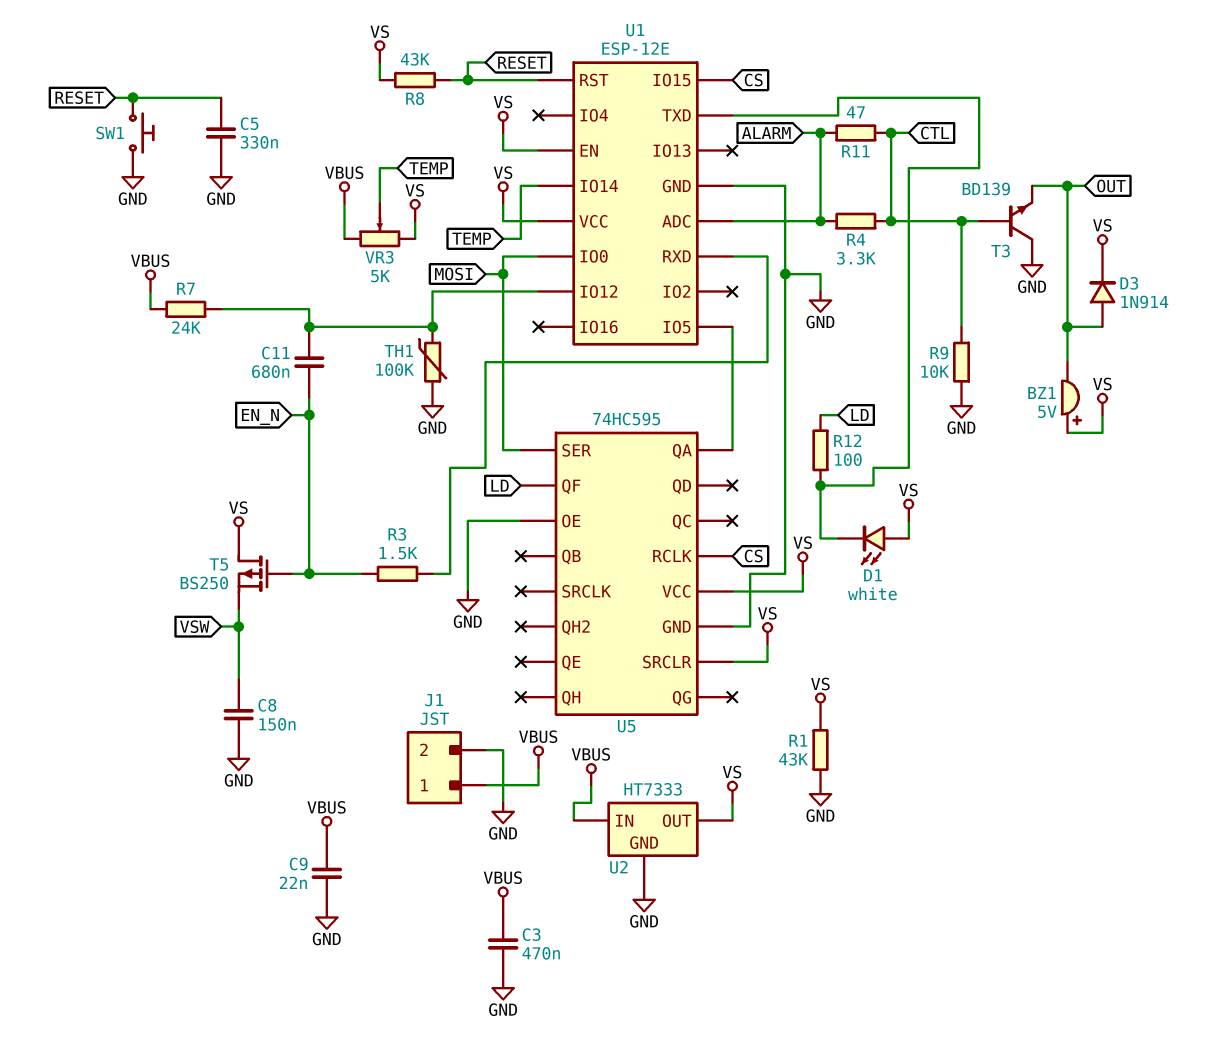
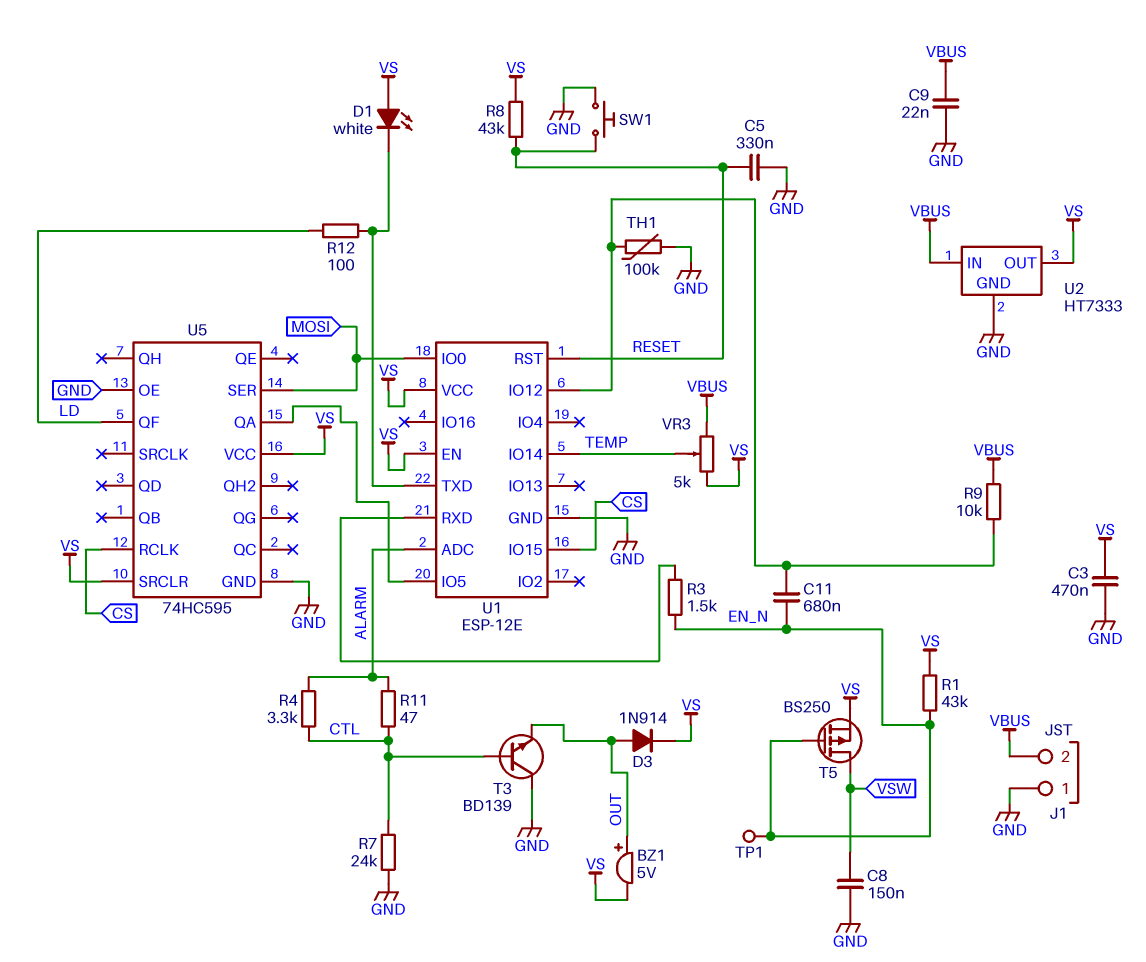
BZ1: buzzer 5V (plus VS, minus OUT) -> buzzer 5V (plus OUT, minus VS)
C3: 470nF (GND, VBUS) -> 470nF (GND, VS)
J1 pin 1: VBUS -> GND
J1 pin 2: GND -> VBUS
R1: 43k (GND, VS) -> 43k (EN_N, VS)
R7: 24k (U1/IO12, VBUS) -> 24k (CTL, GND)
R9: 10k (CTL, GND) -> 10k (U1/IO12, VBUS)
T5: PMOS BS250 (G EN_N, D VS, S VSW) -> PMOS BS250 (G EN_N, D VSW, S VS)
TP1: none -> test point (EN_N)

